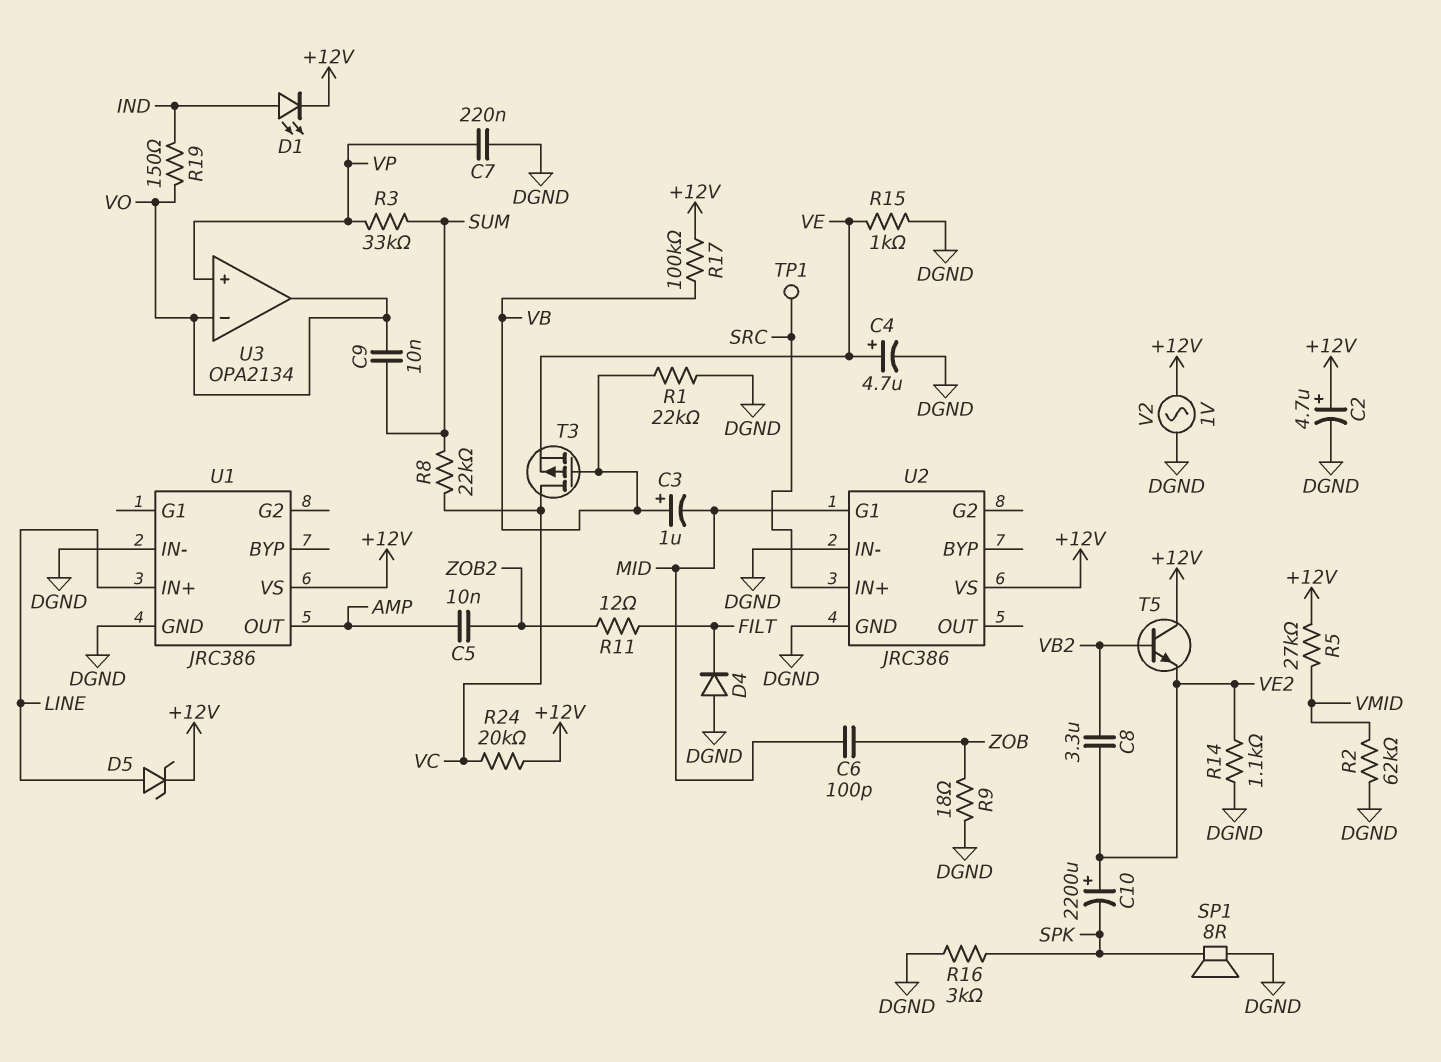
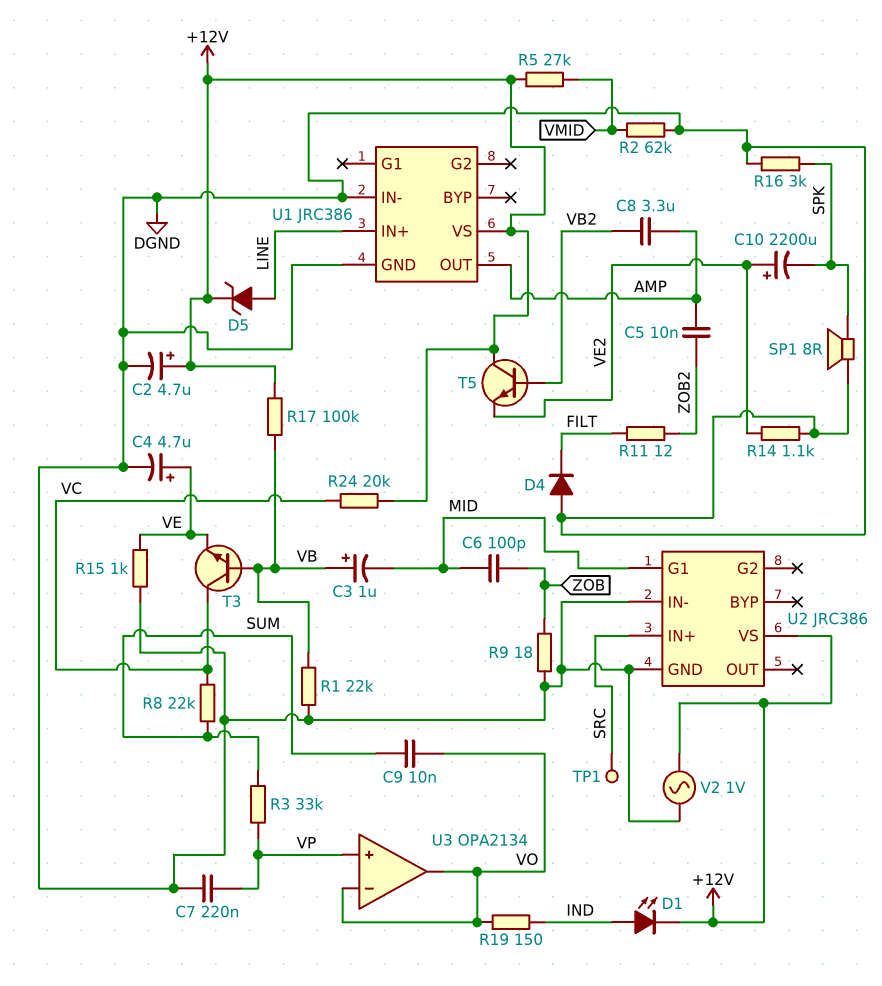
C8: 3.3uF (VB2, VE2) -> 3.3uF (AMP, VB2)
T3: PMOS (G VB, D VC, S VE) -> NPN (B VB, C VC, E VE)

